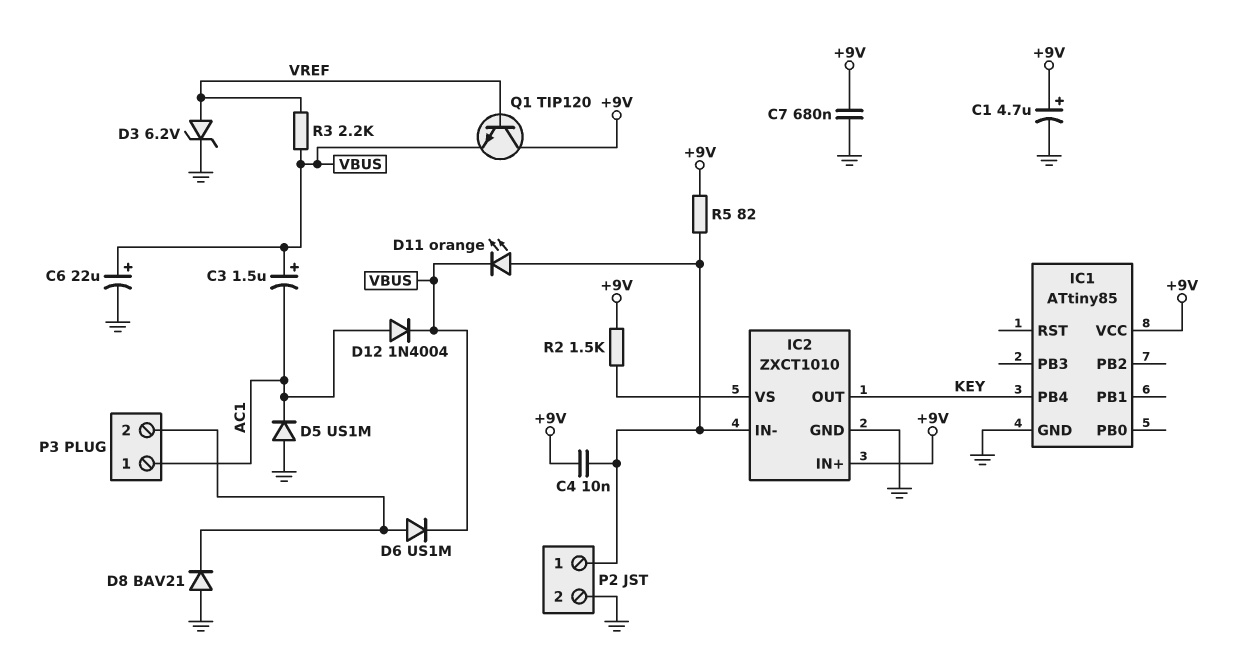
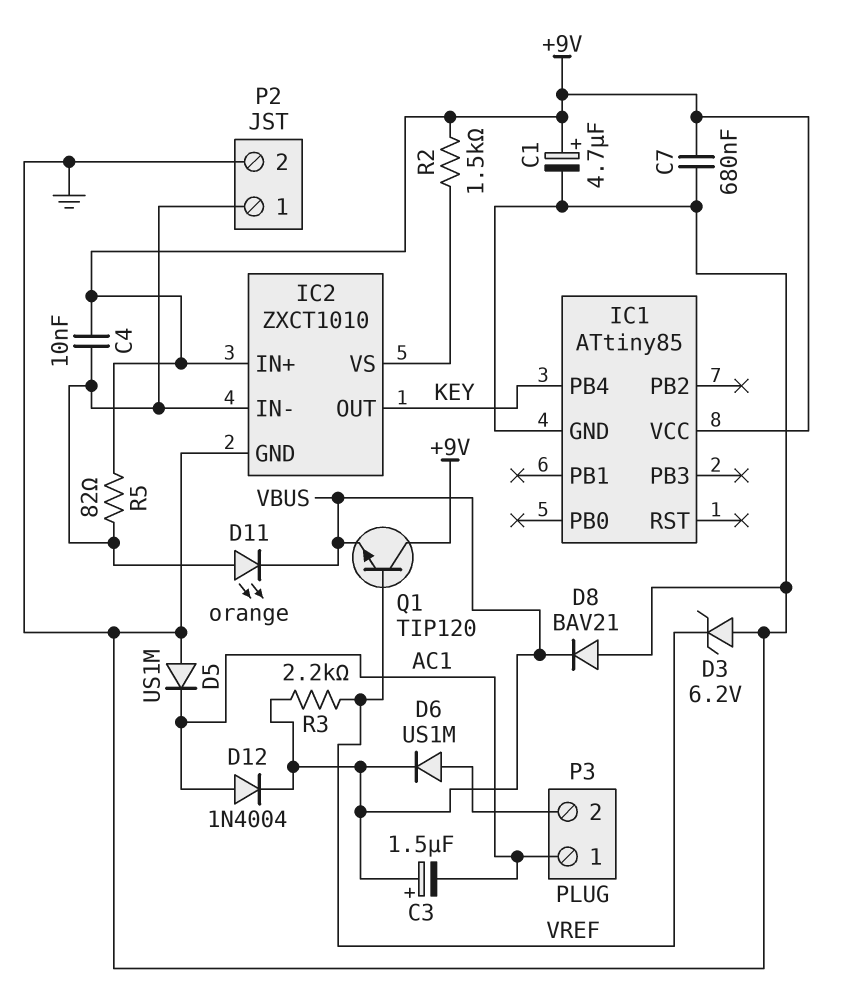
C6: 22uF (plus VBUS, minus GND) -> none
D3: zener 6.2V (A VREF, K GND) -> zener 6.2V (A GND, K VREF)
D8: diode BAV21 (A GND, K P3/2) -> diode BAV21 (A GND, K VBUS)

